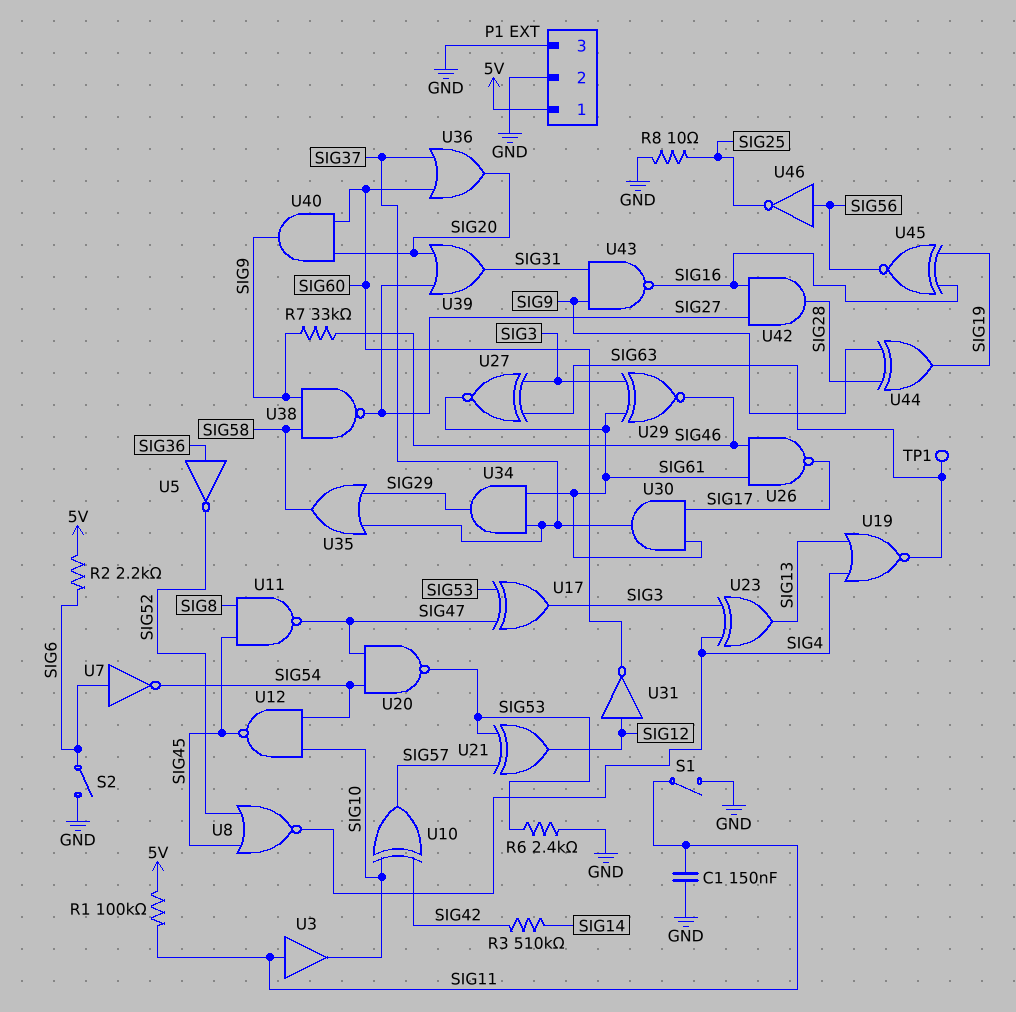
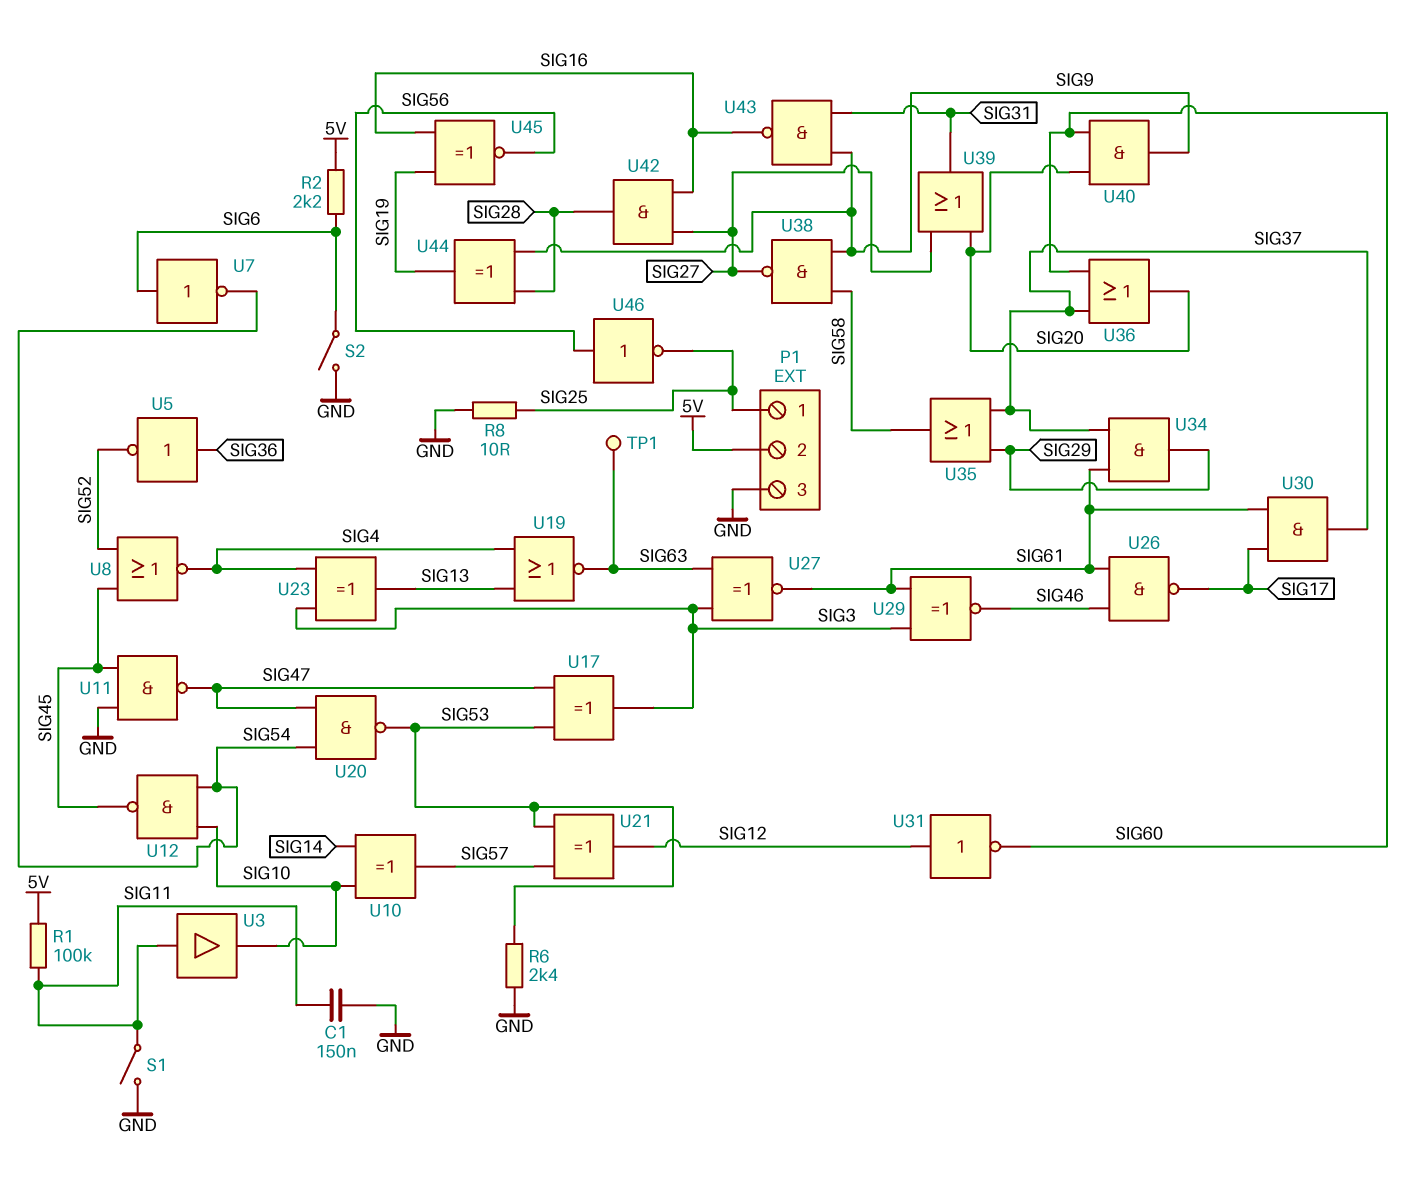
P1 pin 1: 5V -> SIG25
P1 pin 2: GND -> 5V
R3: 510k (SIG14, SIG42) -> none
R7: 33k (SIG9, SIG46) -> none
U10: XOR (in SIG10, in SIG42, out SIG57) -> XOR (in SIG10, in SIG14, out SIG57)
U11: NAND (in SIG8, in SIG45, out SIG47) -> NAND (in GND, in SIG45, out SIG47)

